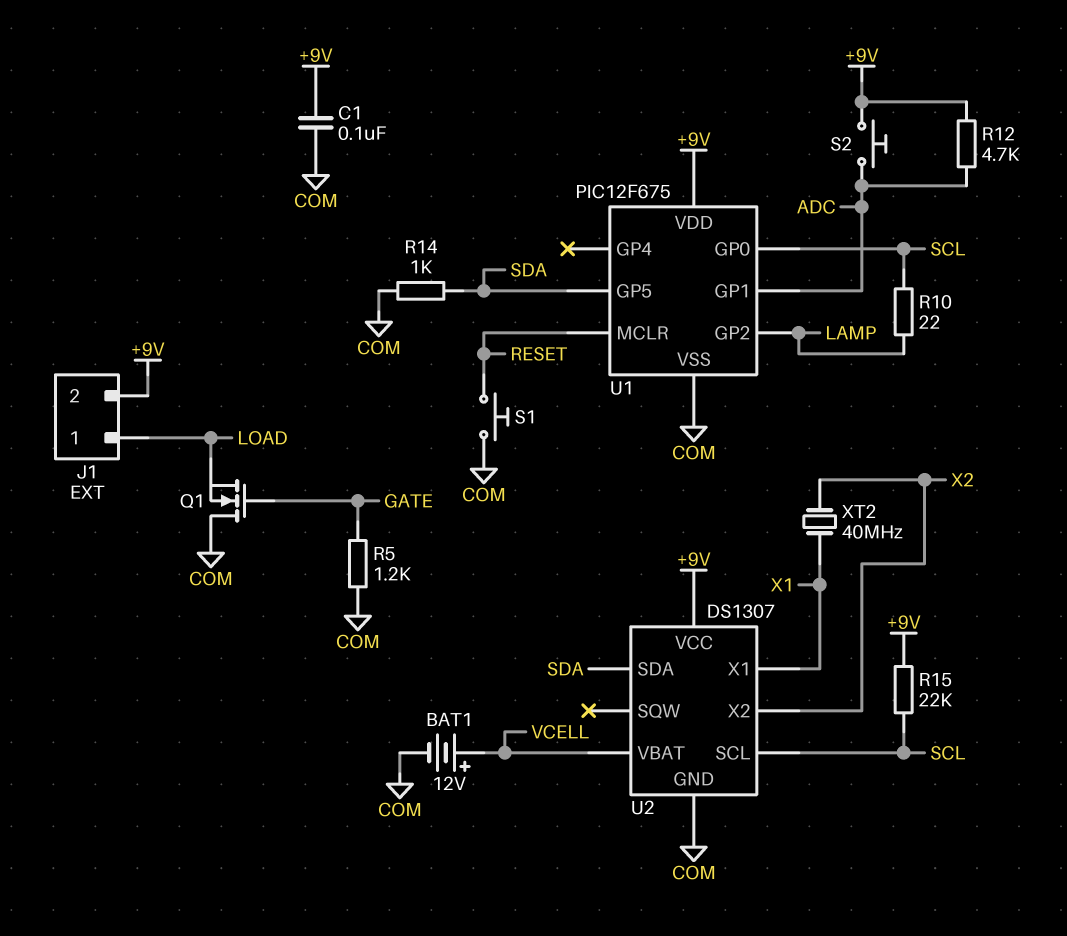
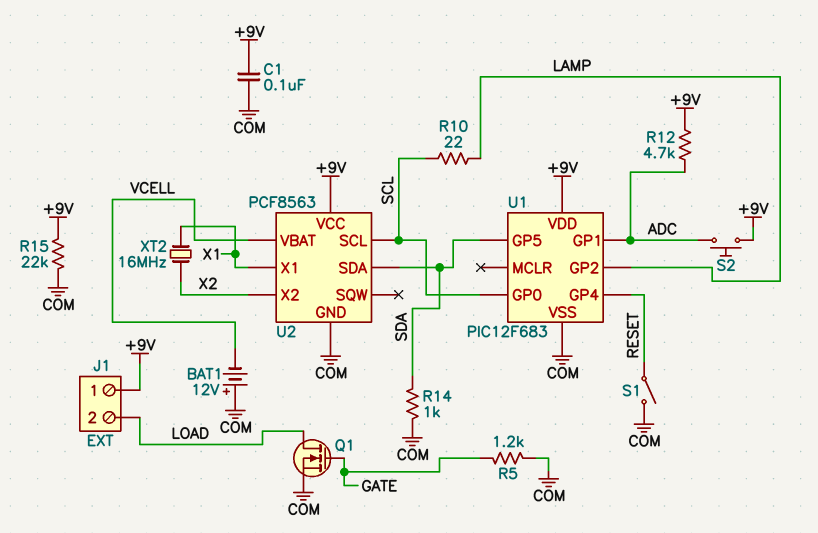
BAT1: 12V (plus VCELL, minus COM) -> 12V (plus COM, minus VCELL)
J1 pin 1: LOAD -> +9V
J1 pin 2: +9V -> LOAD
Q1: NMOS (G GATE, D COM, S LOAD) -> NMOS (G GATE, D LOAD, S COM)
R15: 22k (+9V, SCL) -> 22k (+9V, COM)
S1: button (COM, RESET) -> switch (COM, RESET)
U1: PIC12F675 -> PIC12F683
U1 pin GP4: none -> RESET
U1 pin MCLR: RESET -> none
U2: DS1307 -> PCF8563
XT2: 40MHz (X1, X2) -> 16MHz (X1, X2)

